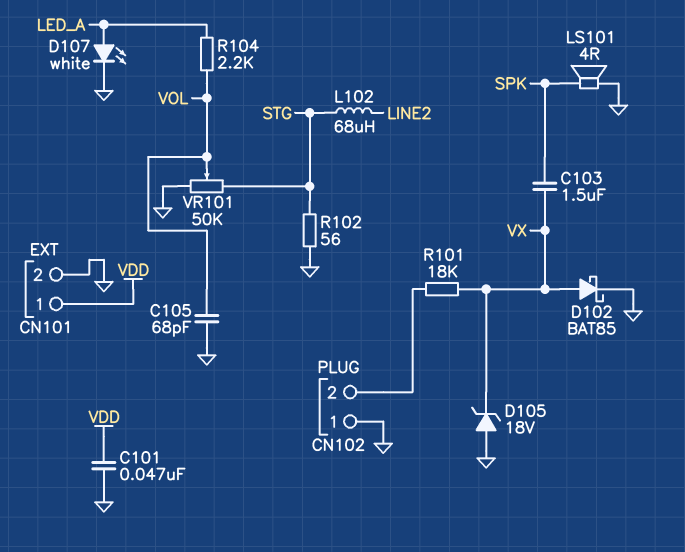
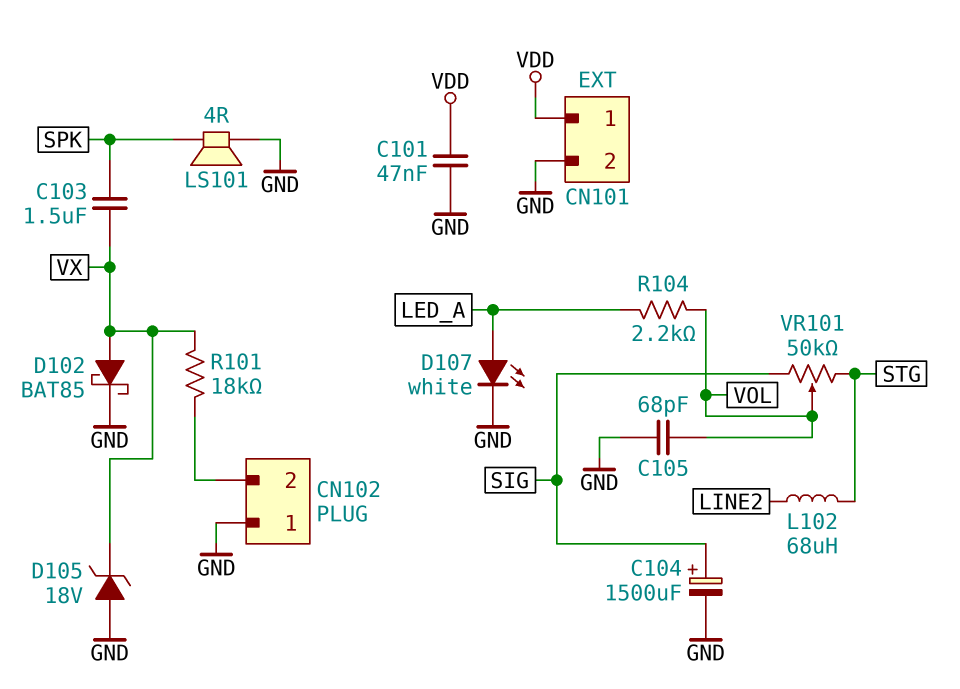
C104: none -> 1500uF (plus SIG, minus GND)
R102: 56 (GND, STG) -> none
VR101: 50k (GND, STG, wiper VOL) -> 50k (SIG, STG, wiper VOL)

